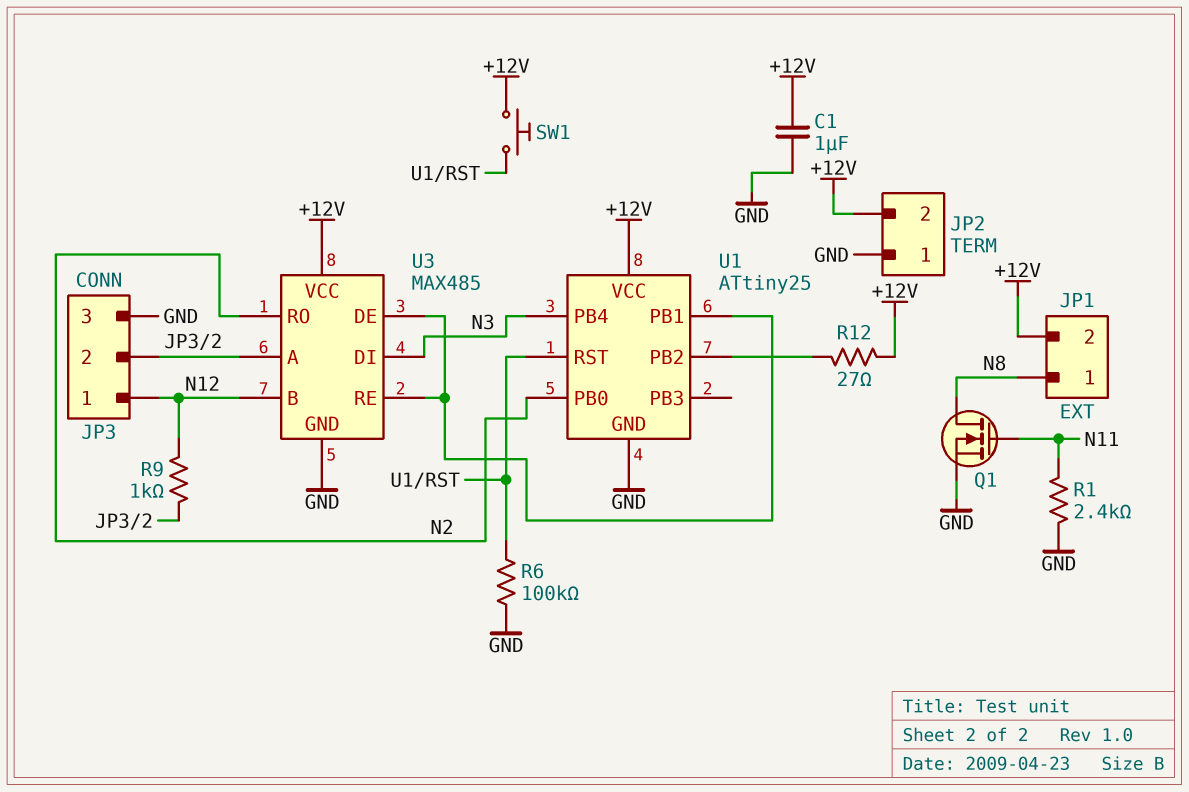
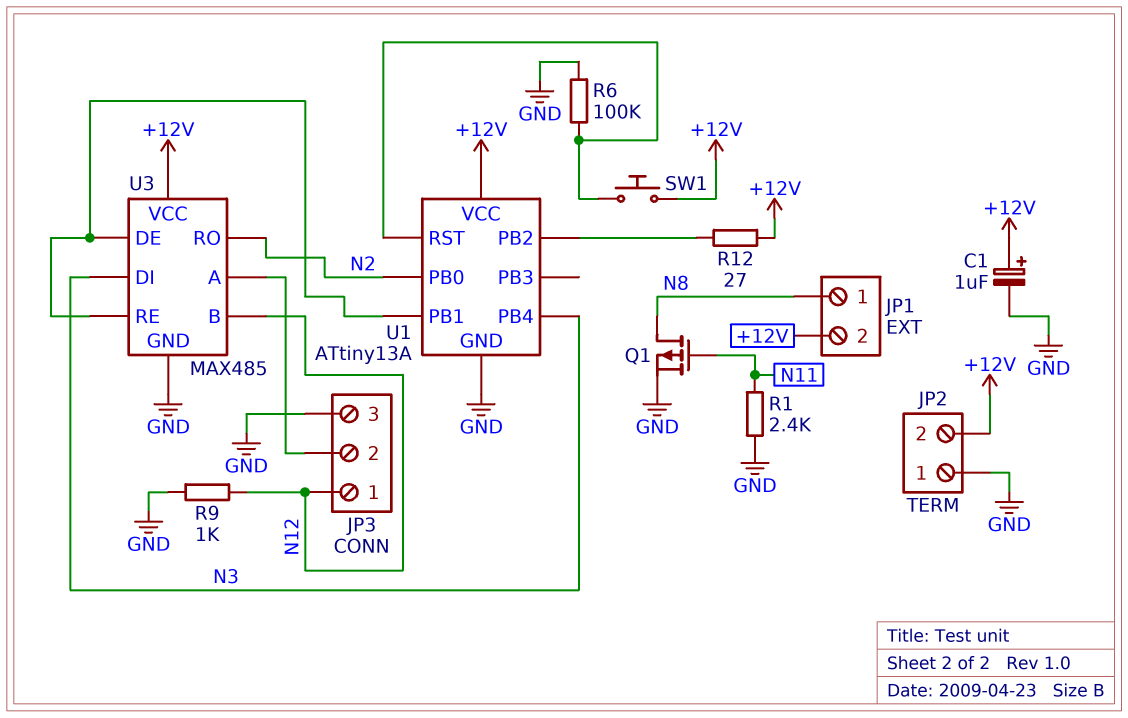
C1: 1uF (+12V, GND) -> 1uF (plus +12V, minus GND)
Q1: NMOS (G N11, D N8, S GND) -> PMOS (G N11, D N8, S GND)
R9: 1k (JP3/2, N12) -> 1k (GND, N12)
U1: ATtiny25 -> ATtiny13A

